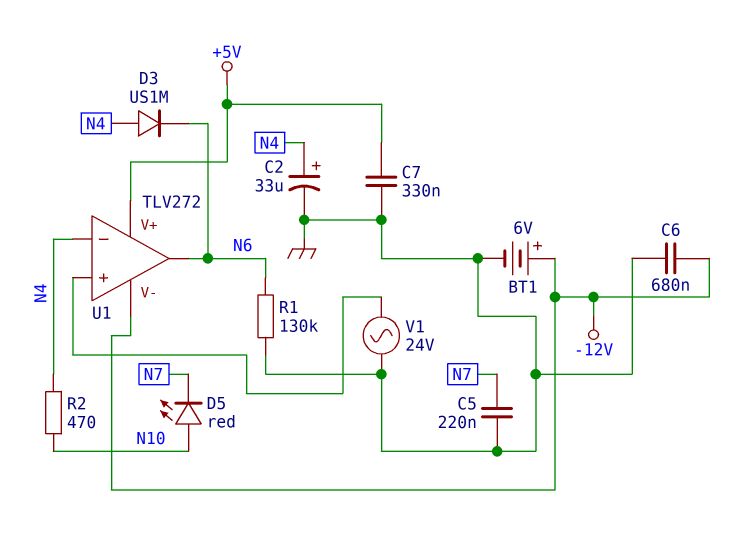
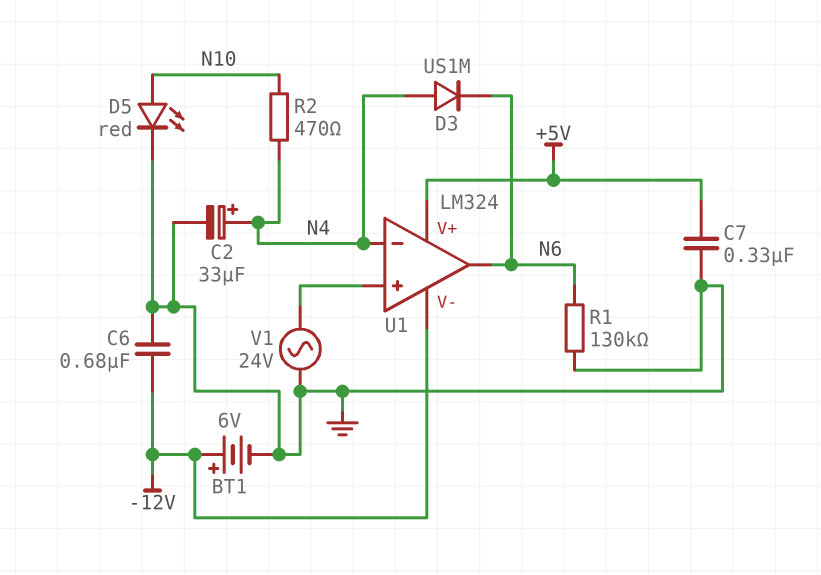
C5: 220nF (GND, N7) -> none
D5: LED red (A N10, K N7) -> LED red (A N10, K GND)
U1: TLV272 -> LM324

